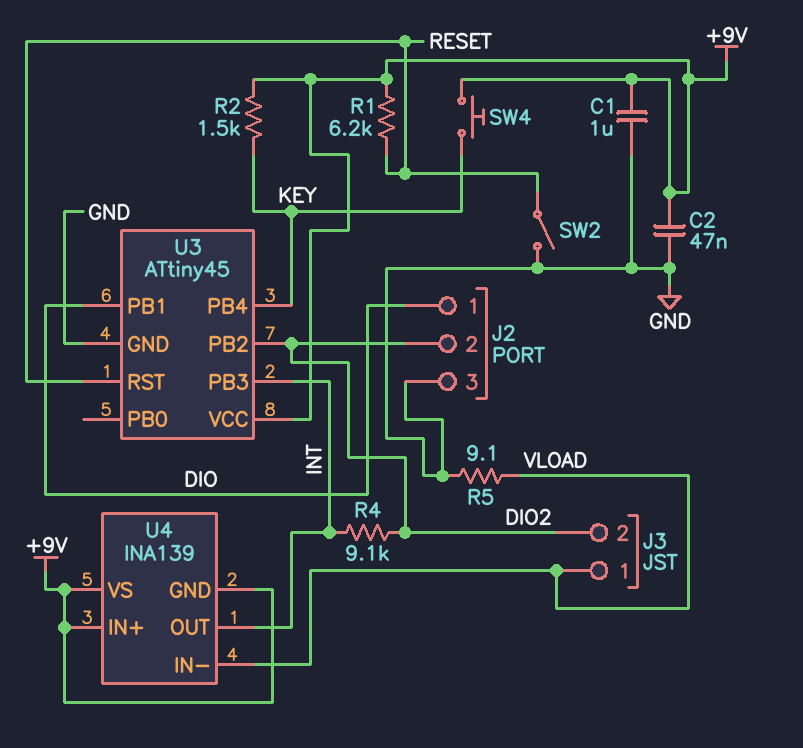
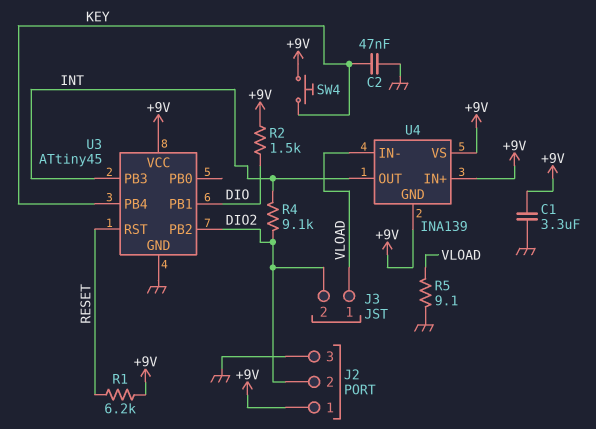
C1: 1uF (+9V, GND) -> 3.3uF (+9V, GND)
C2: 47nF (+9V, GND) -> 47nF (GND, KEY)
J2 pin 1: DIO -> +9V
R2: 1.5k (+9V, KEY) -> 1.5k (+9V, DIO)
SW2: switch (GND, RESET) -> none

